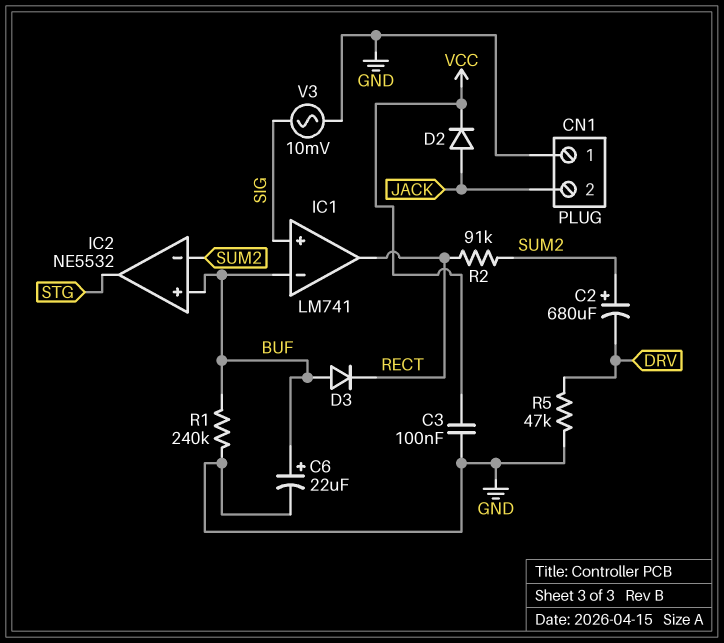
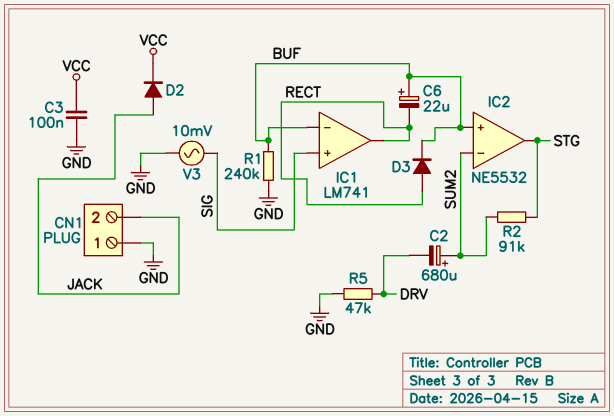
C6: 22uF (plus BUF, minus GND) -> 22uF (plus BUF, minus RECT)
D3: diode (A BUF, K RECT) -> diode (A RECT, K BUF)
R2: 91k (RECT, SUM2) -> 91k (STG, SUM2)

